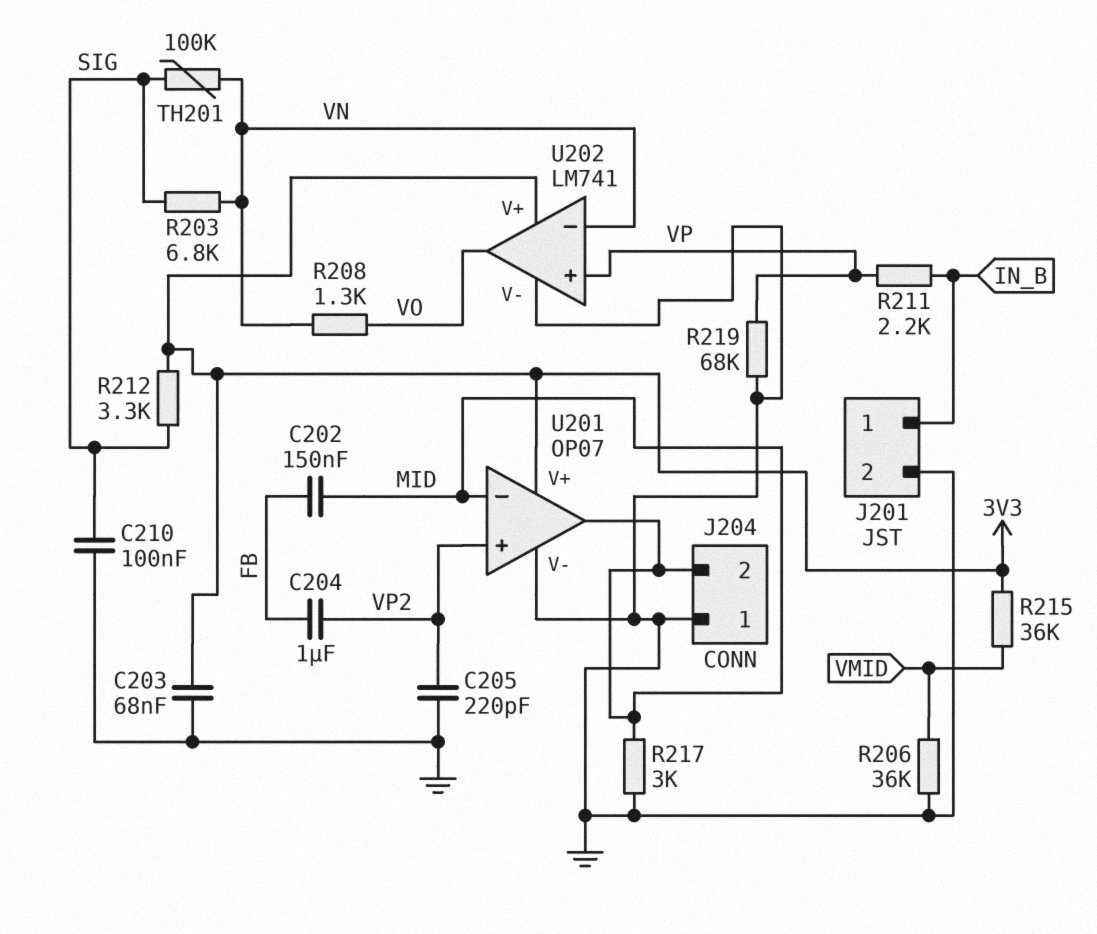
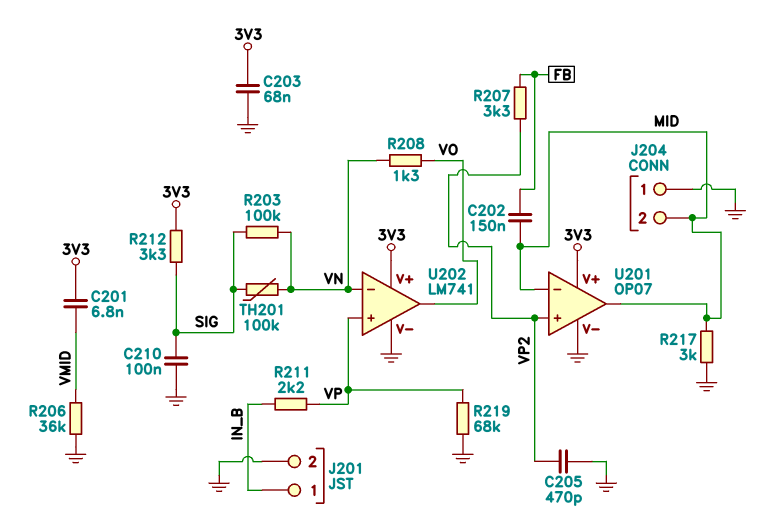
C201: none -> 6.8nF (3V3, VMID)
C204: 1uF (FB, VP2) -> none
C205: 220pF (GND, VP2) -> 470pF (GND, VP2)
R203: 6.8k (SIG, VN) -> 100k (SIG, VN)
R207: none -> 3.3k (FB, VP2)
R215: 36k (3V3, VMID) -> none

